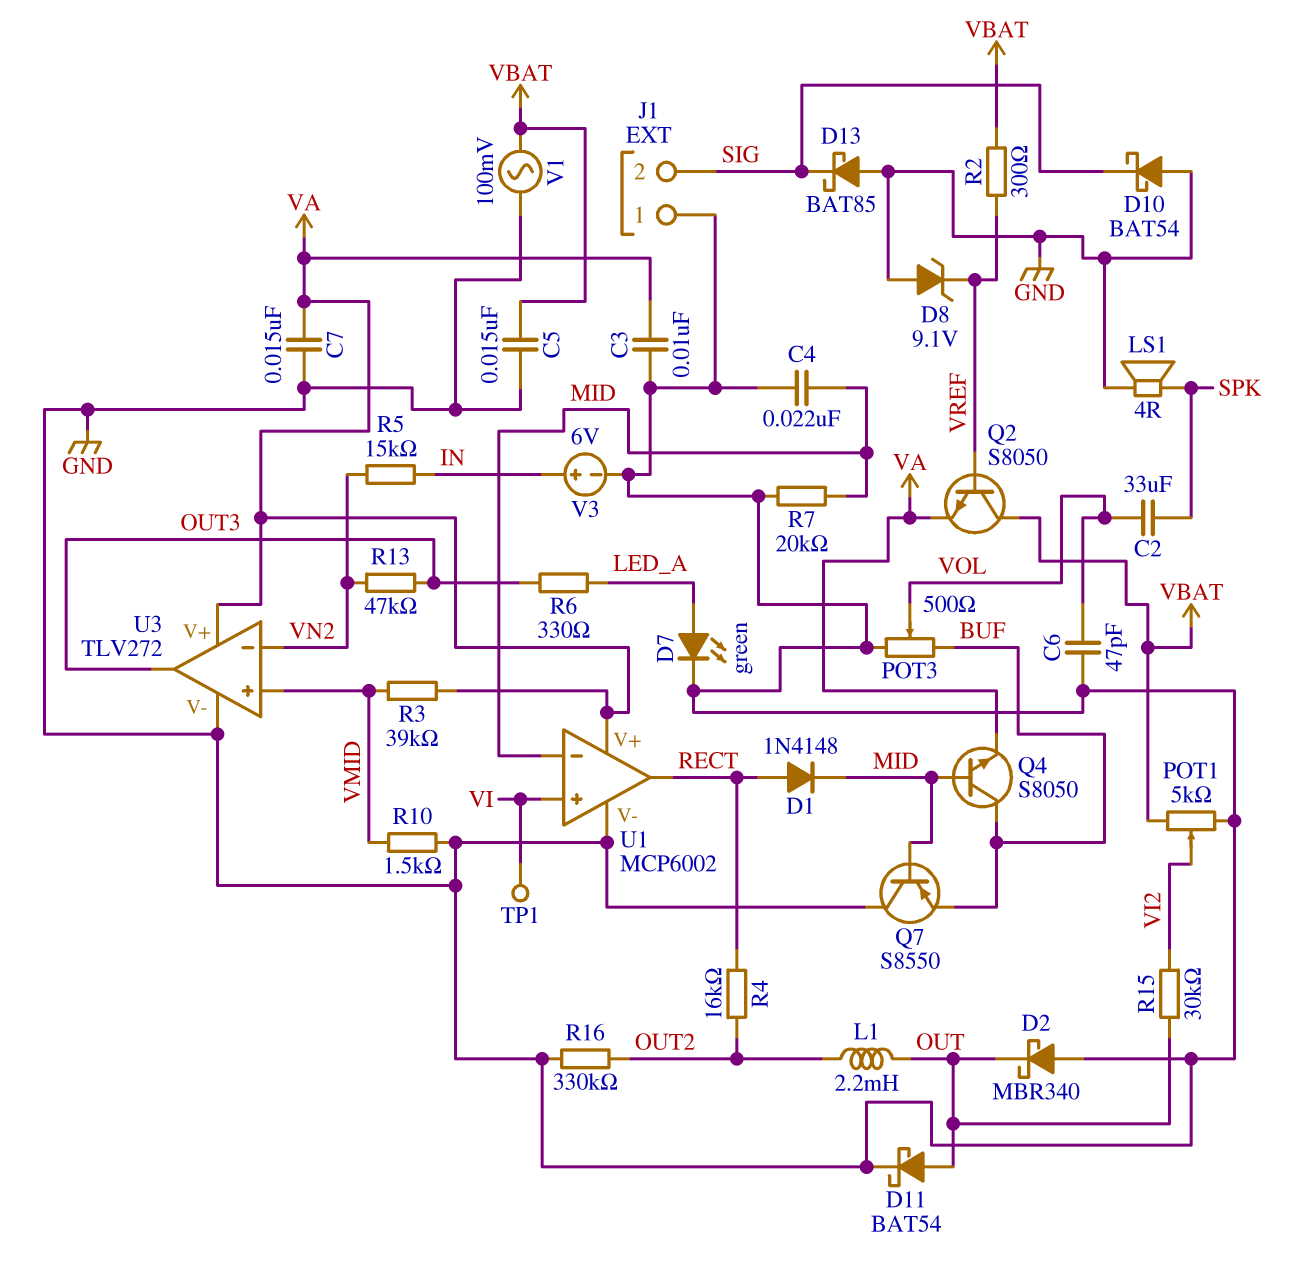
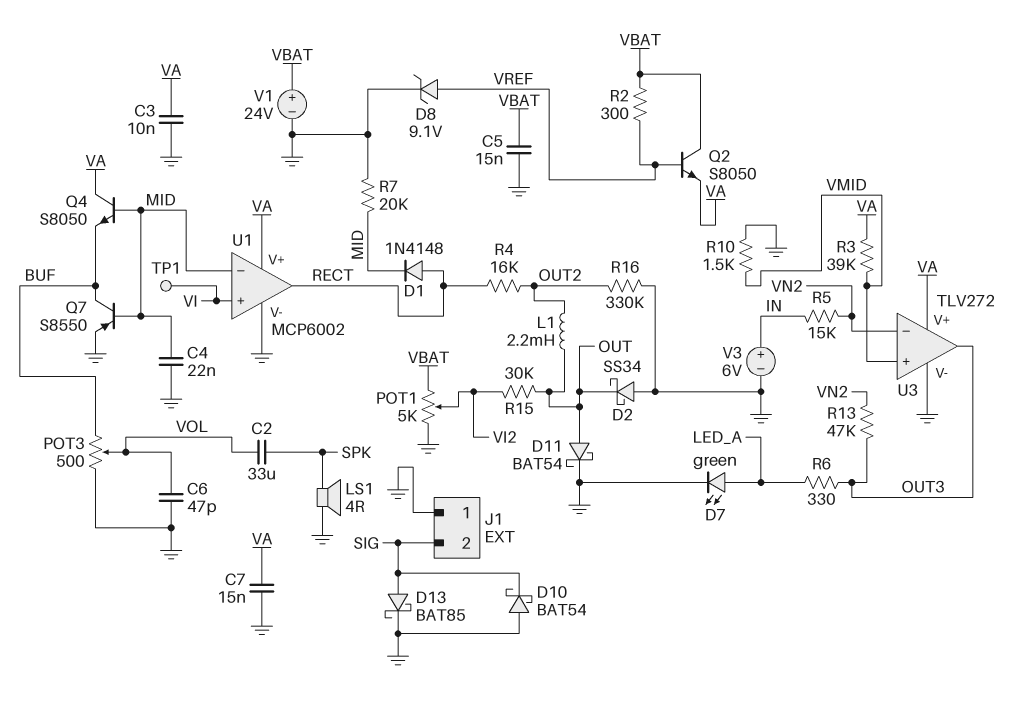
D2: schottky MBR340 (A GND, K OUT) -> schottky SS34 (A GND, K OUT)
D8: zener 9.1V (A GND, K VREF) -> zener 9.1V (A VREF, K GND)
D13: schottky BAT85 (A GND, K SIG) -> schottky BAT85 (A SIG, K GND)
Q4: NPN S8050 (B MID, C BUF, E VA) -> NPN S8050 (B MID, C VA, E BUF)
Q7: PNP S8550 (B MID, C GND, E BUF) -> PNP S8550 (B MID, C BUF, E GND)
V1: AC 100mV (GND, VBAT) -> 24V (plus VBAT, minus GND)

